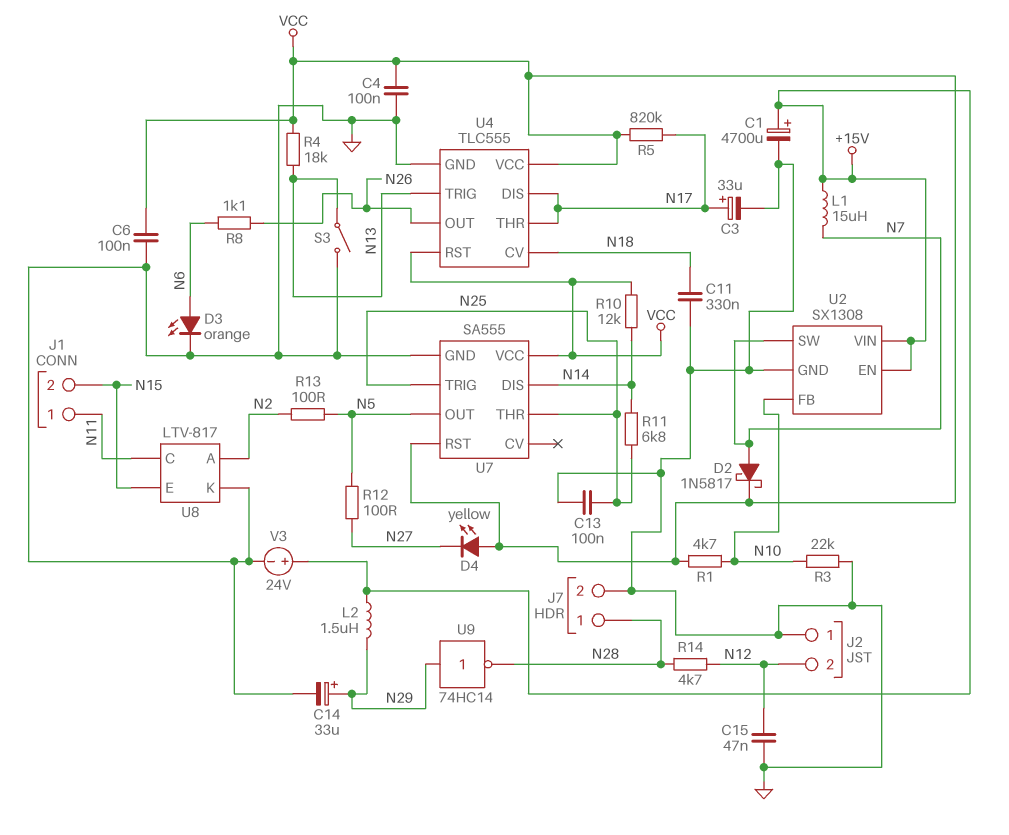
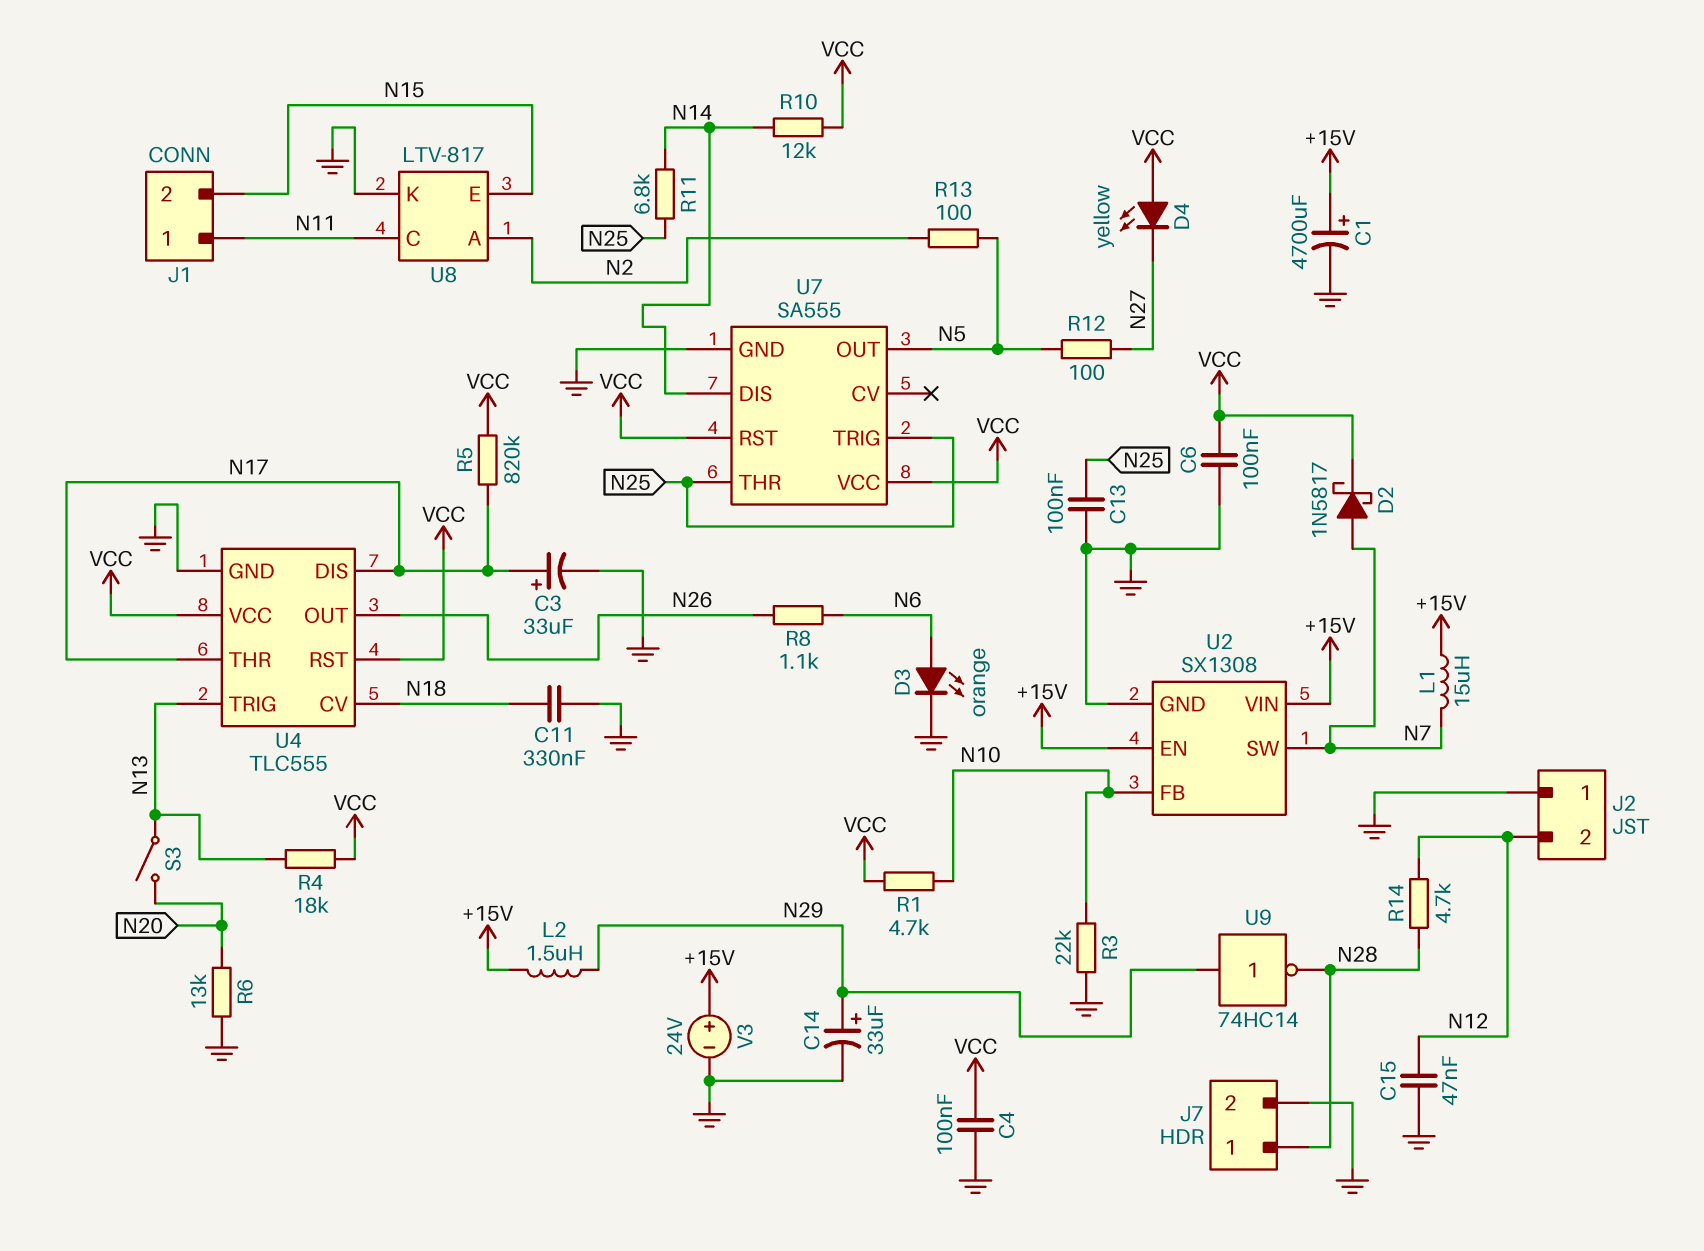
R6: none -> 13k (GND, N20)
S3: switch (GND, N13) -> switch (N13, N20)

